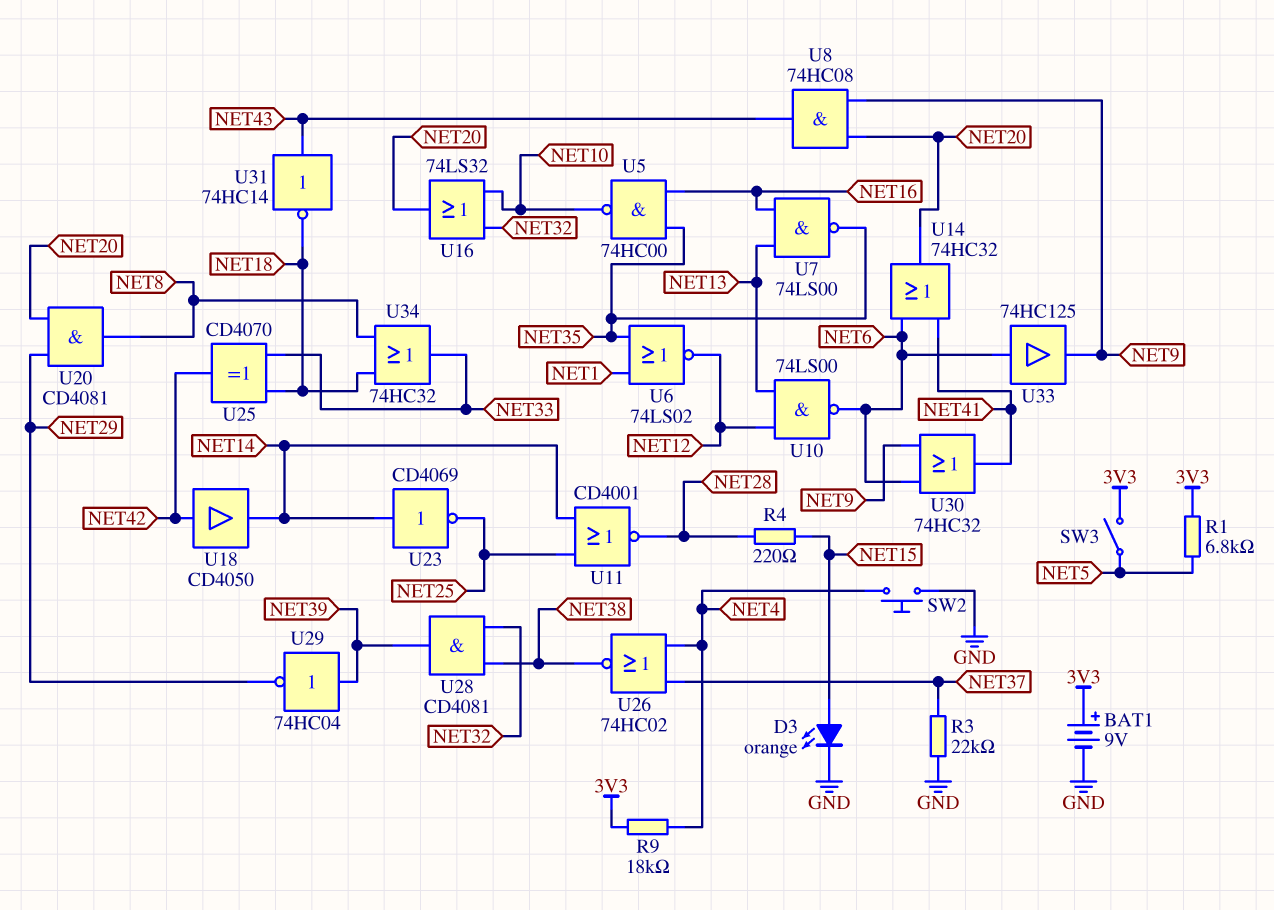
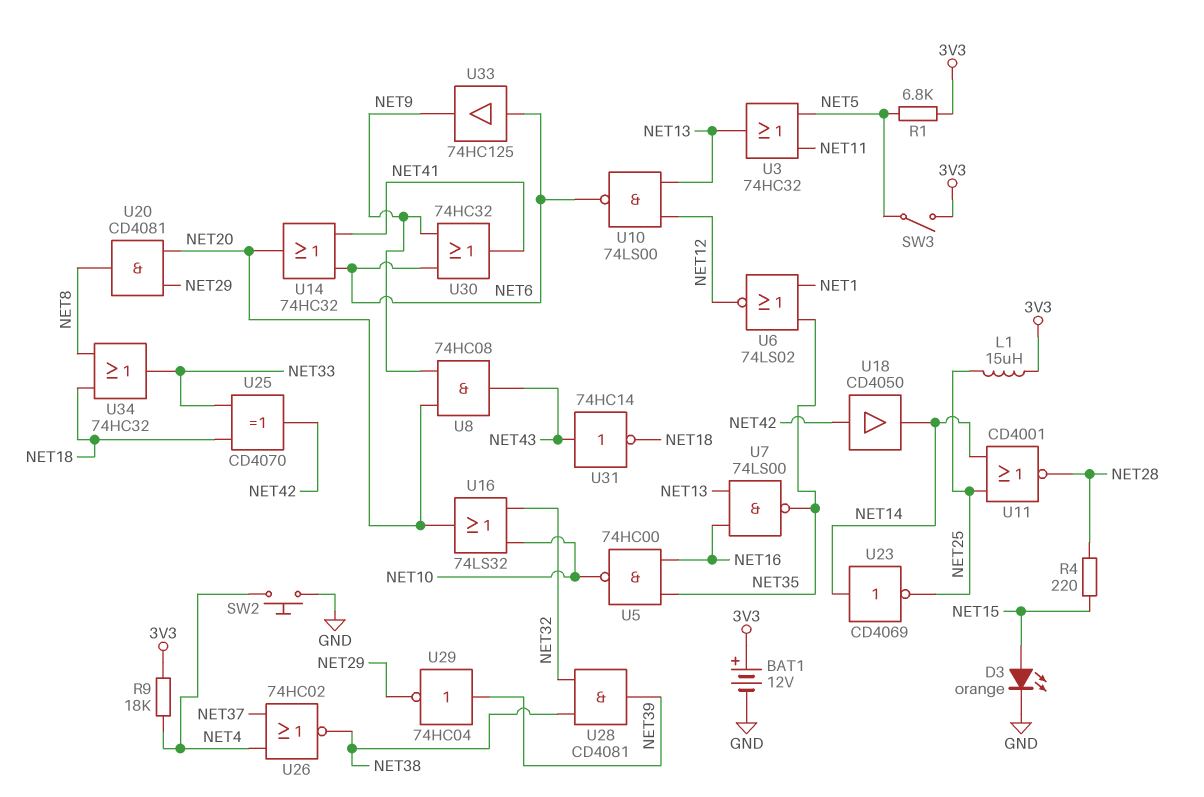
BAT1: 9V (plus 3V3, minus GND) -> 12V (plus 3V3, minus GND)
L1: none -> 15uH (3V3, NET25)
R3: 22k (GND, NET37) -> none
U3: none -> OR 74HC32 (in NET5, in NET11, out NET13)

